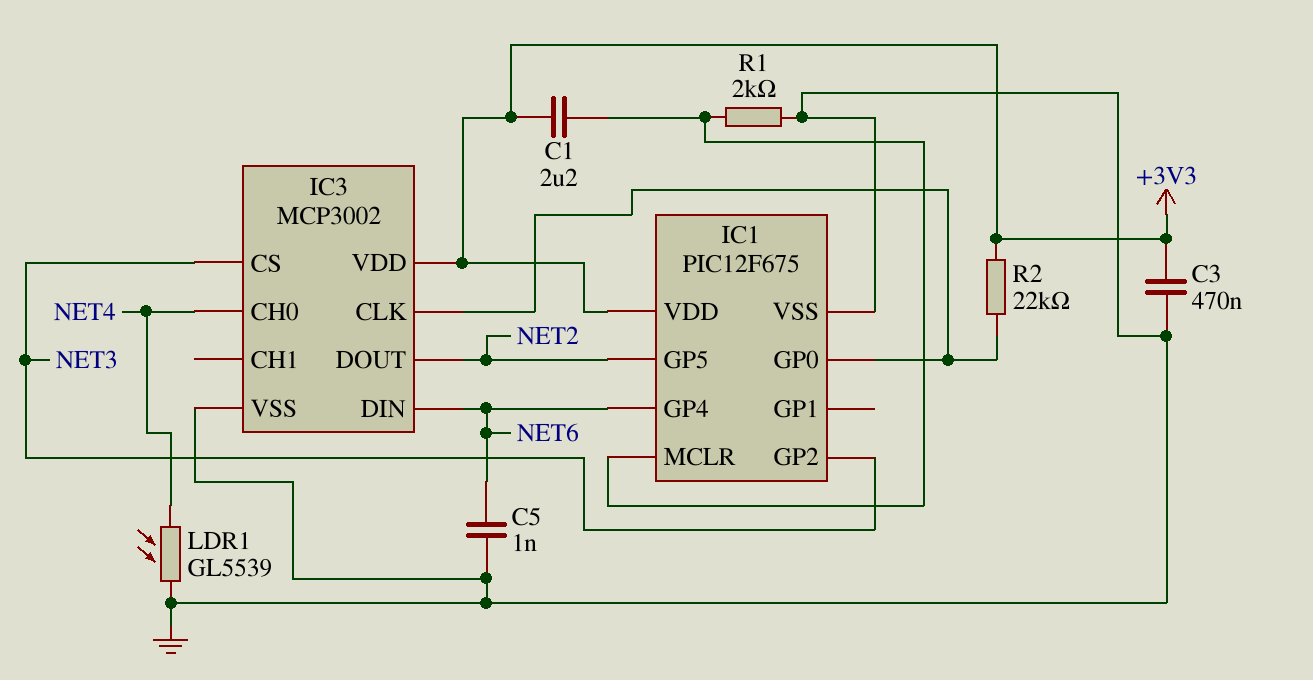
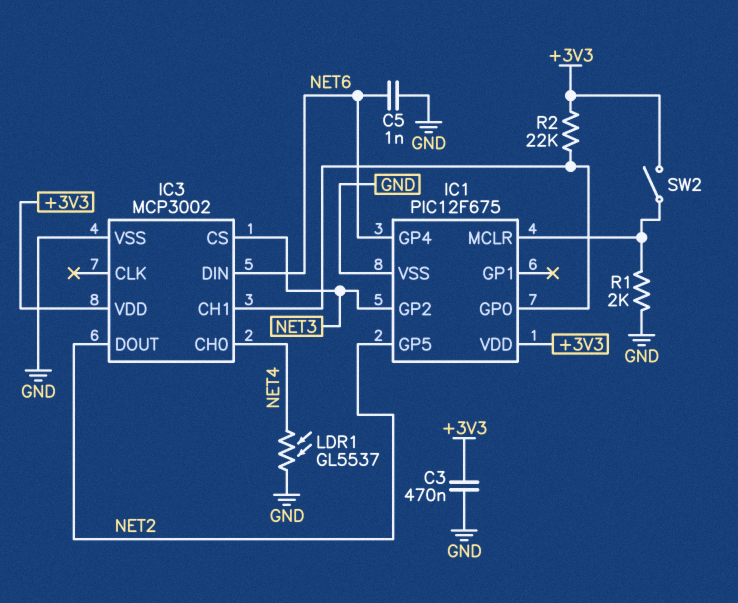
C1: 2.2uF (+3V3, IC1/MCLR) -> none
IC3 pin CH1: none -> IC1/GP0
IC3 pin CLK: IC1/GP0 -> none
LDR1: GL5539 (GND, NET4) -> GL5537 (GND, NET4)
SW2: none -> switch (+3V3, IC1/MCLR)

